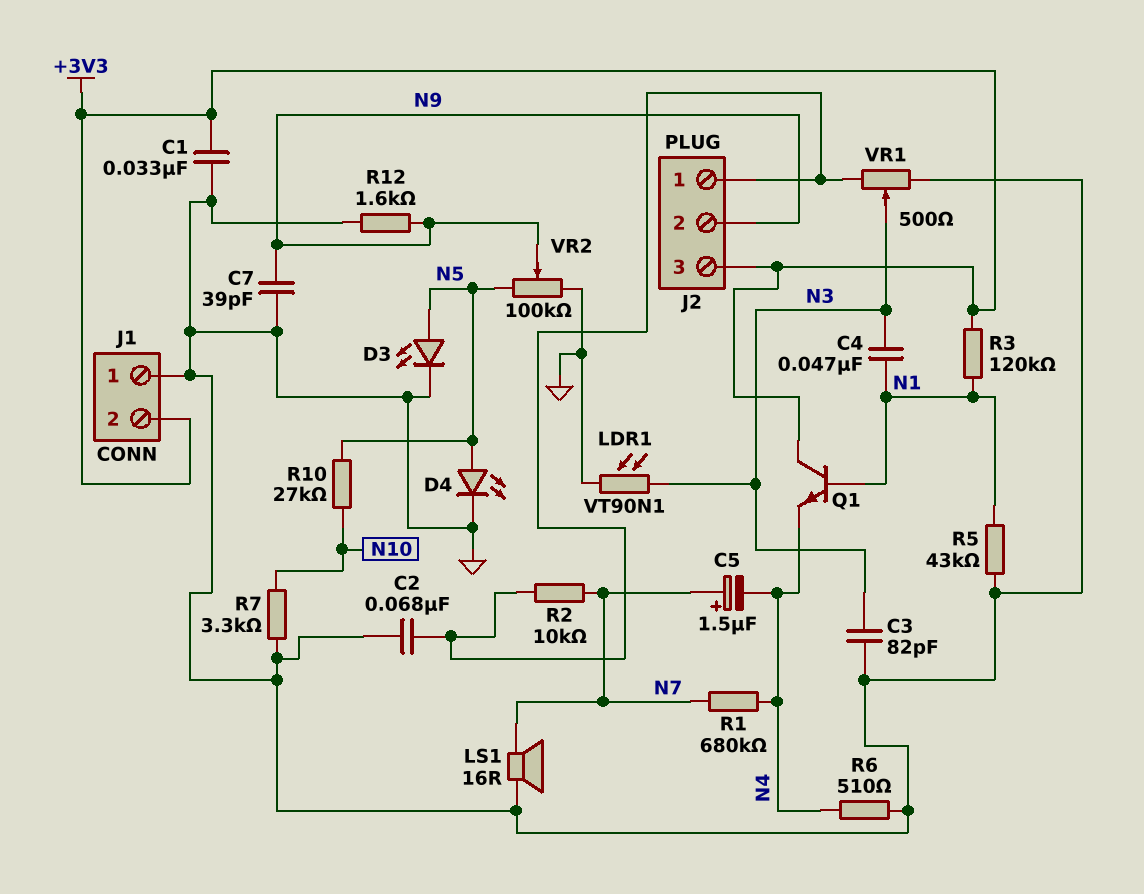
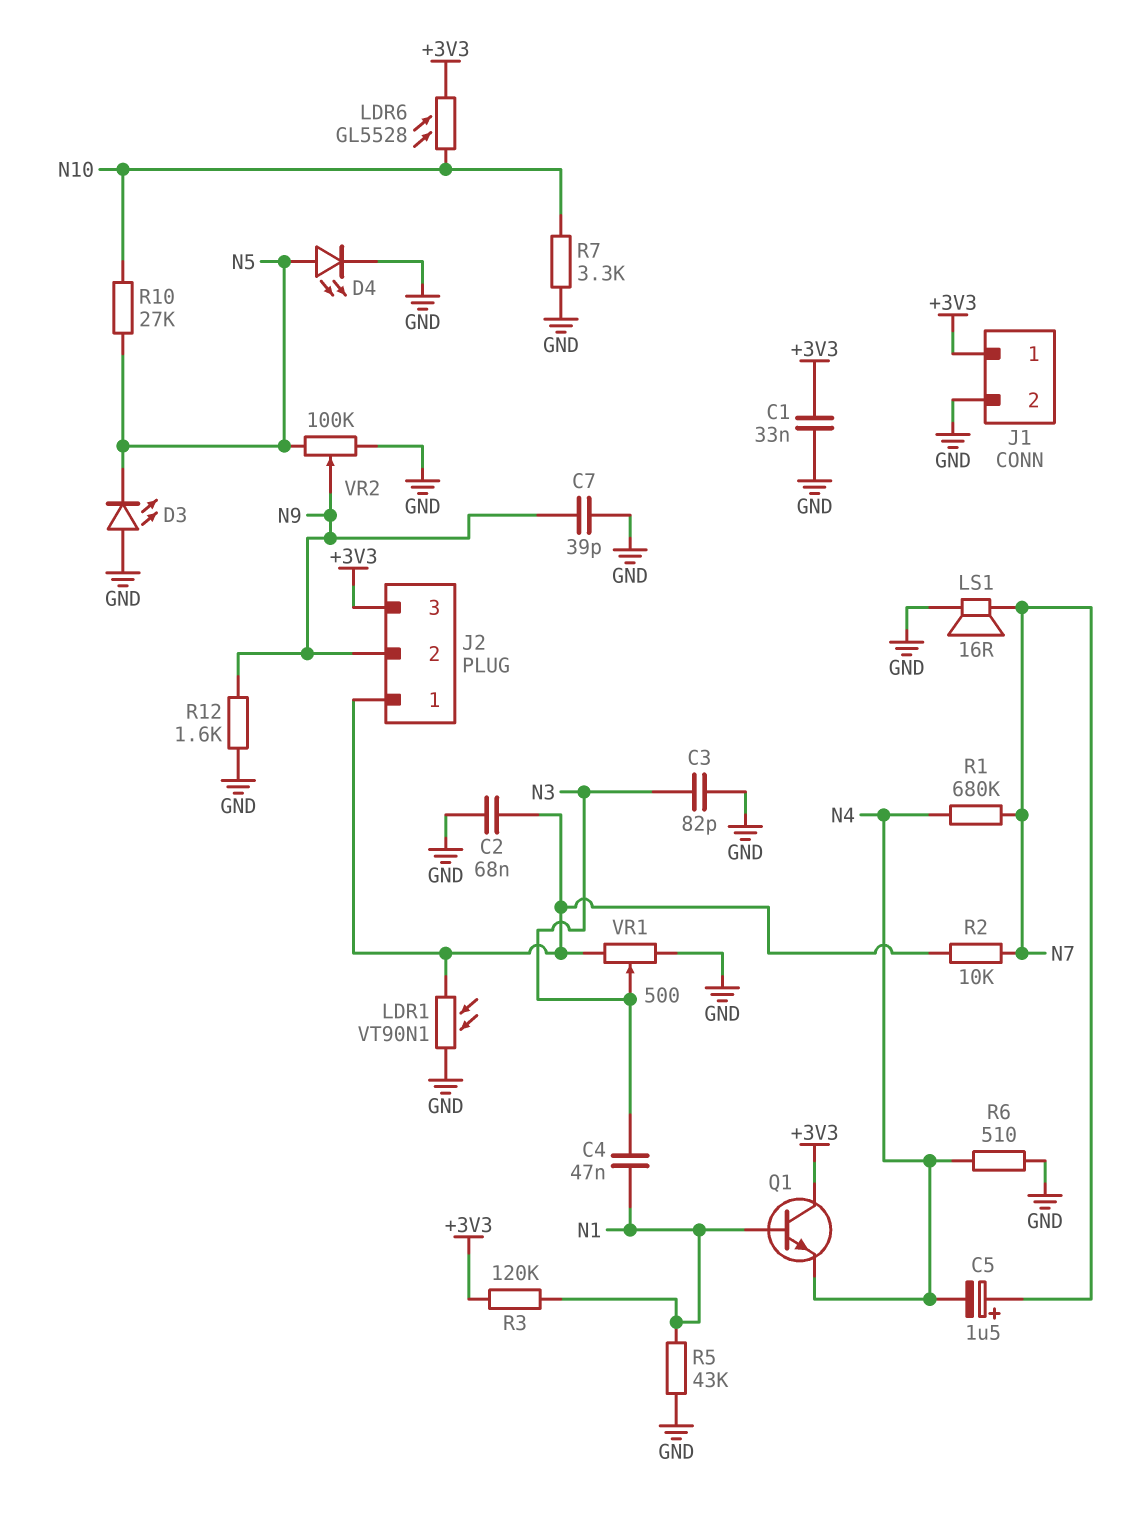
D3: LED (A N5, K GND) -> LED (A GND, K N5)
J1 pin 1: GND -> +3V3
J1 pin 2: +3V3 -> GND
LDR1: VT90N1 (GND, N3) -> VT90N1 (GND, J2/1)
LDR6: none -> GL5528 (+3V3, N10)

